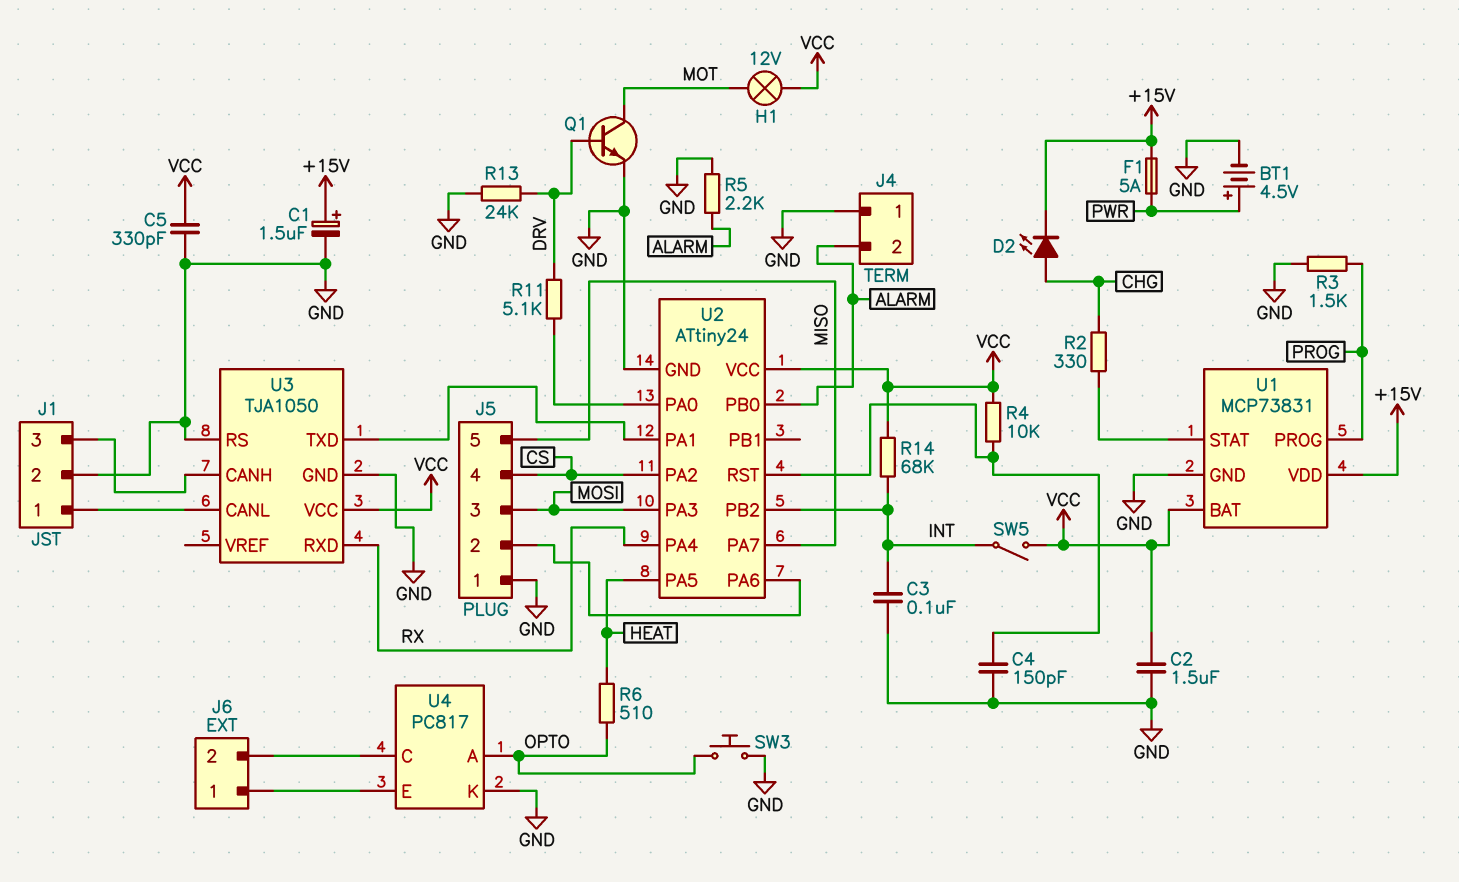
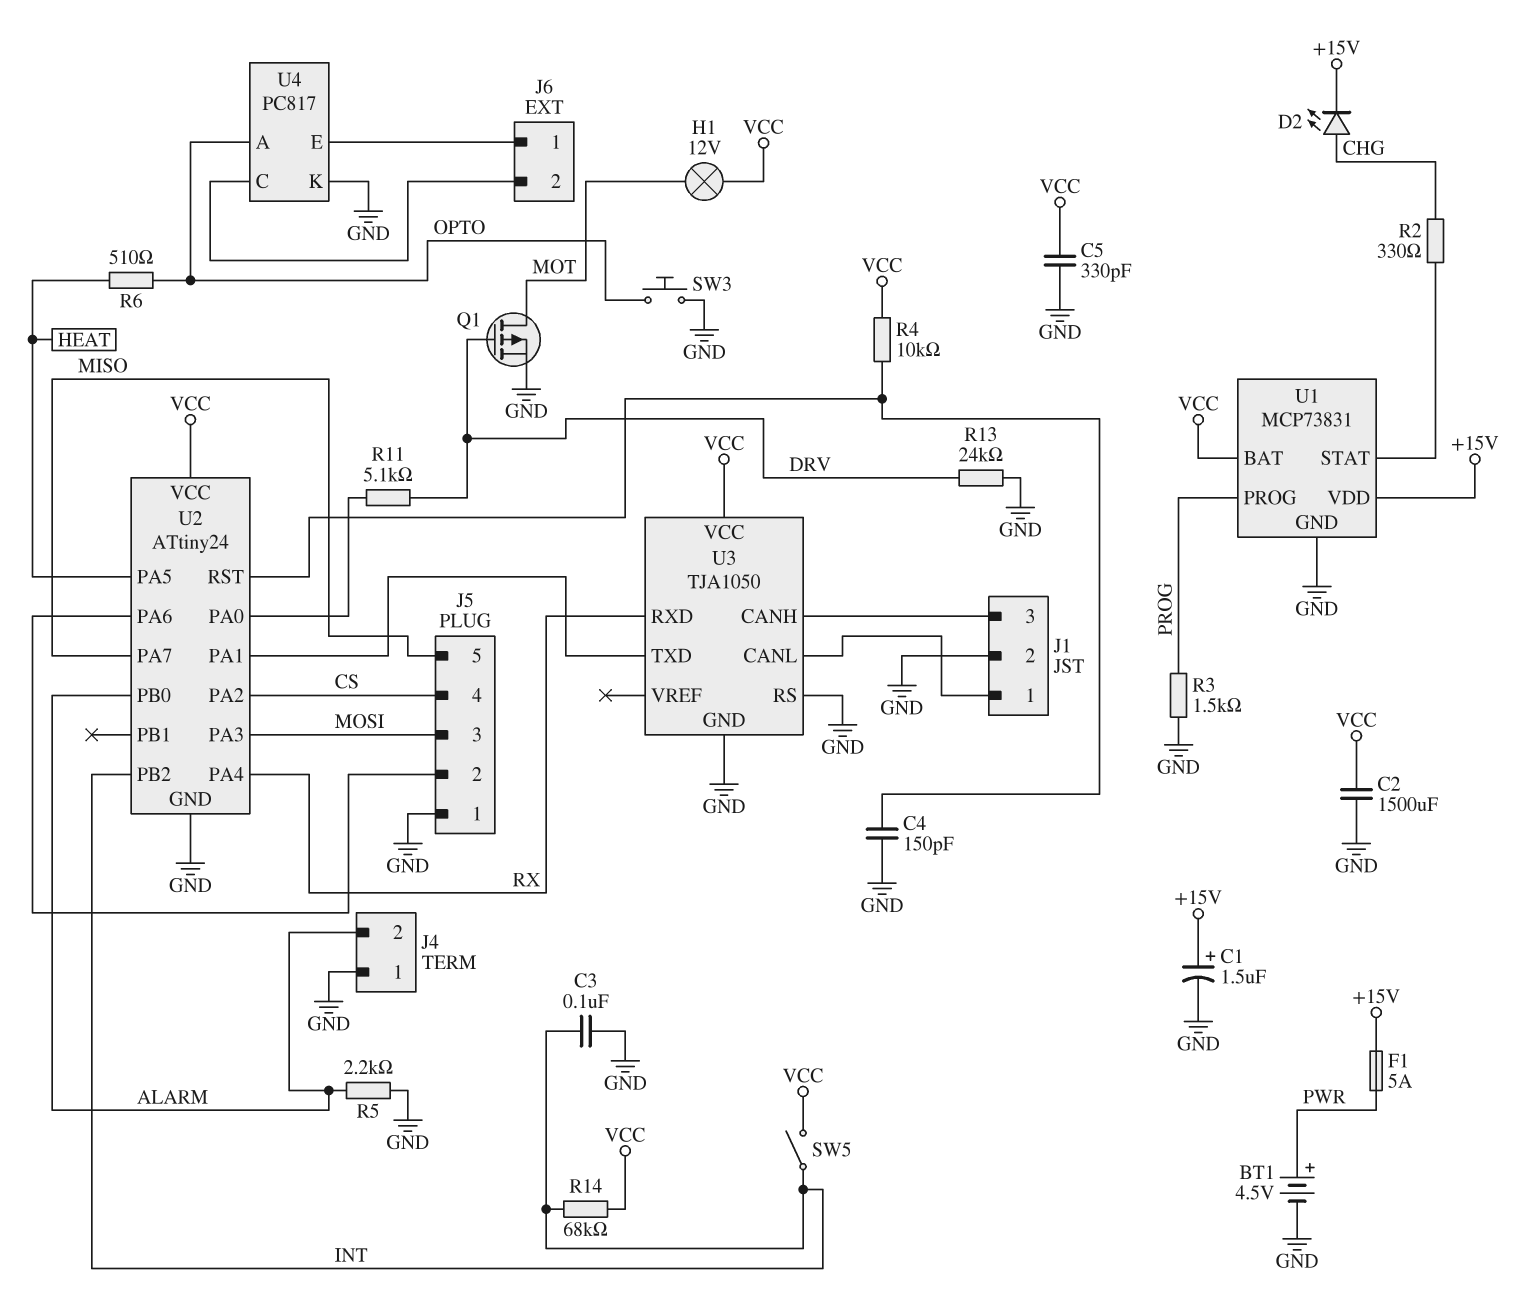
C2: 1.5uF (GND, VCC) -> 1500uF (GND, VCC)
Q1: NPN (B DRV, C MOT, E GND) -> PMOS (G DRV, D MOT, S GND)

